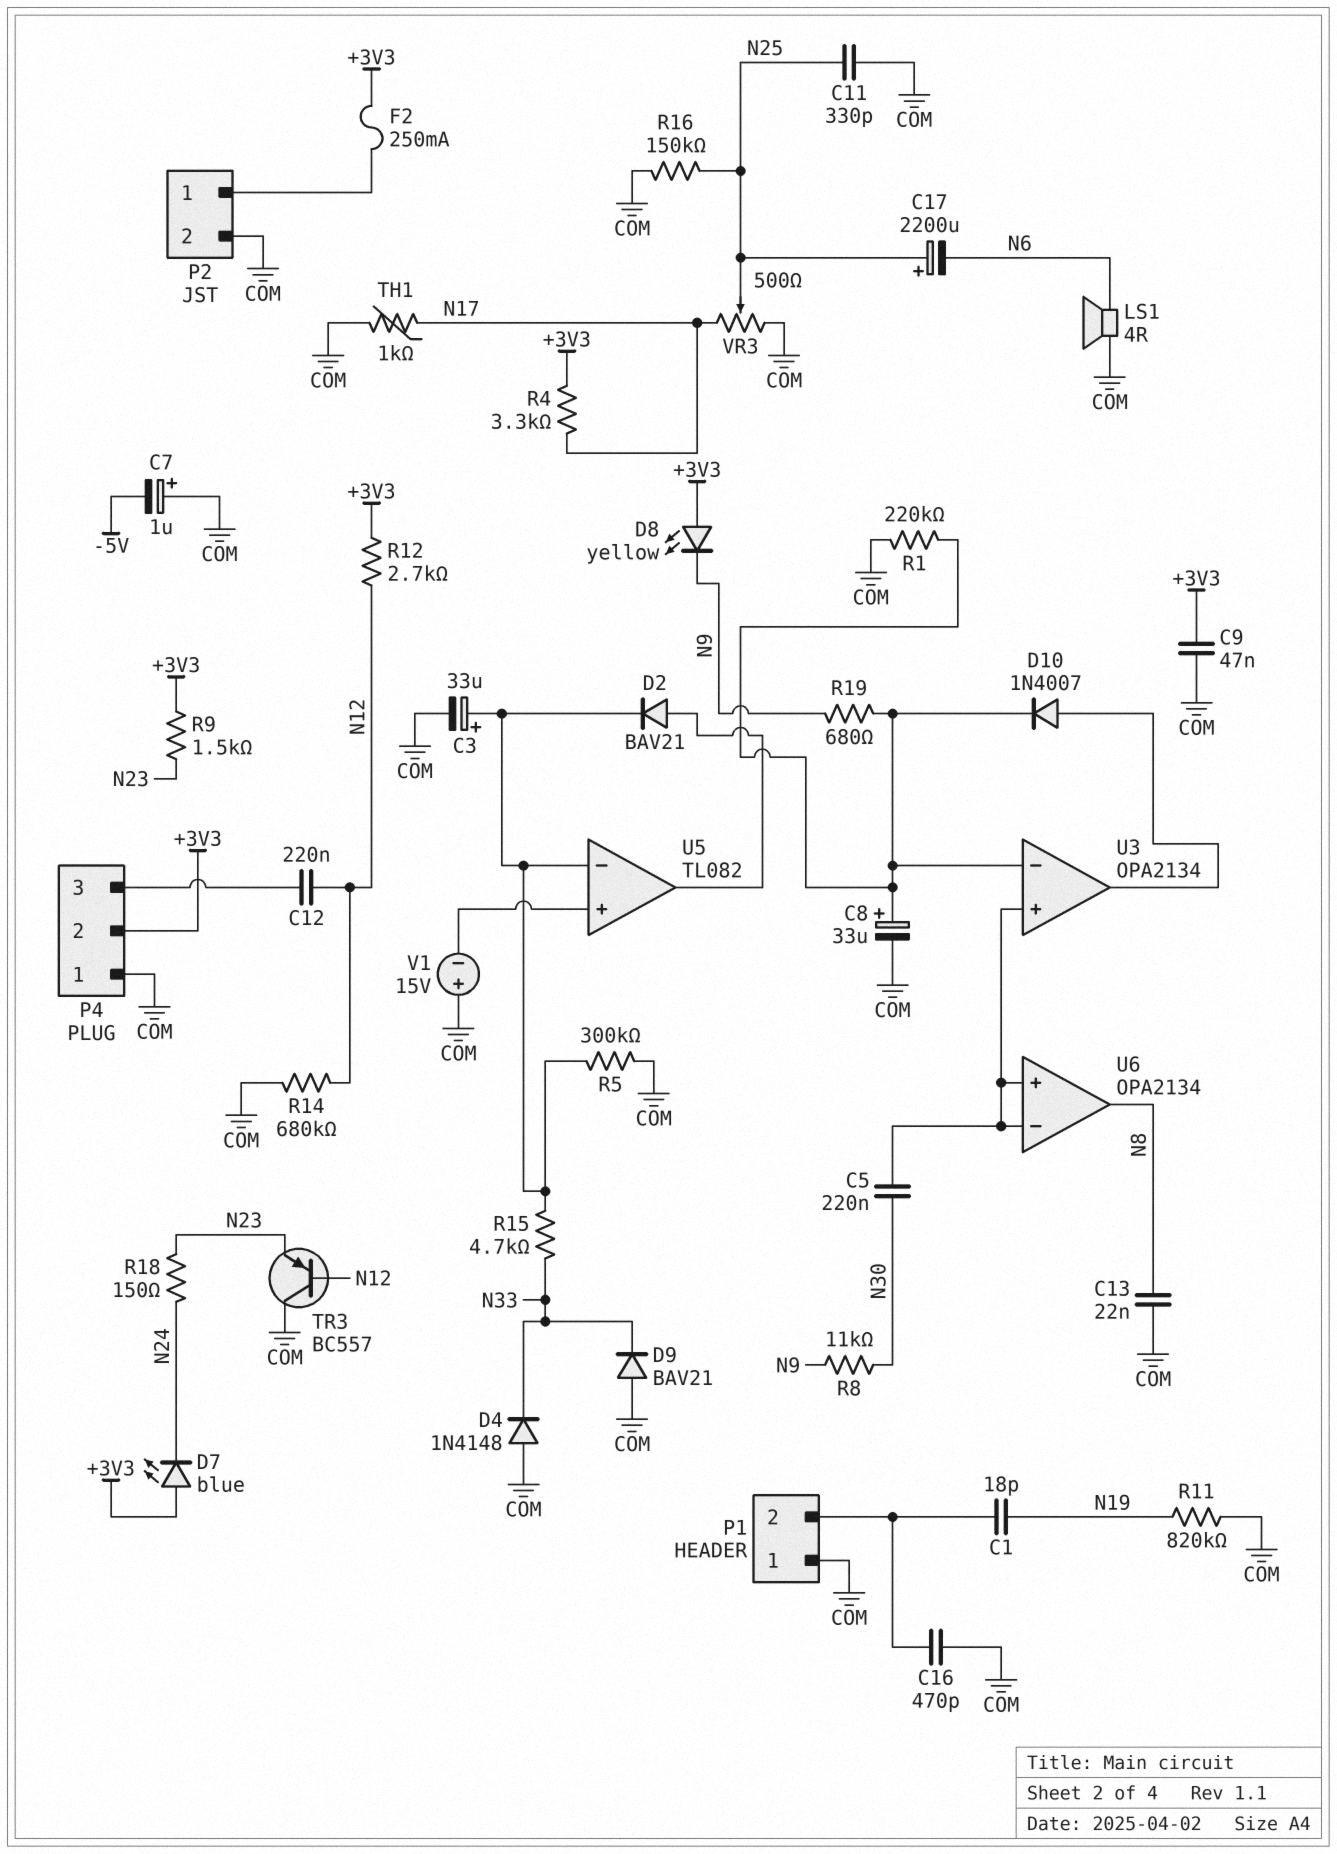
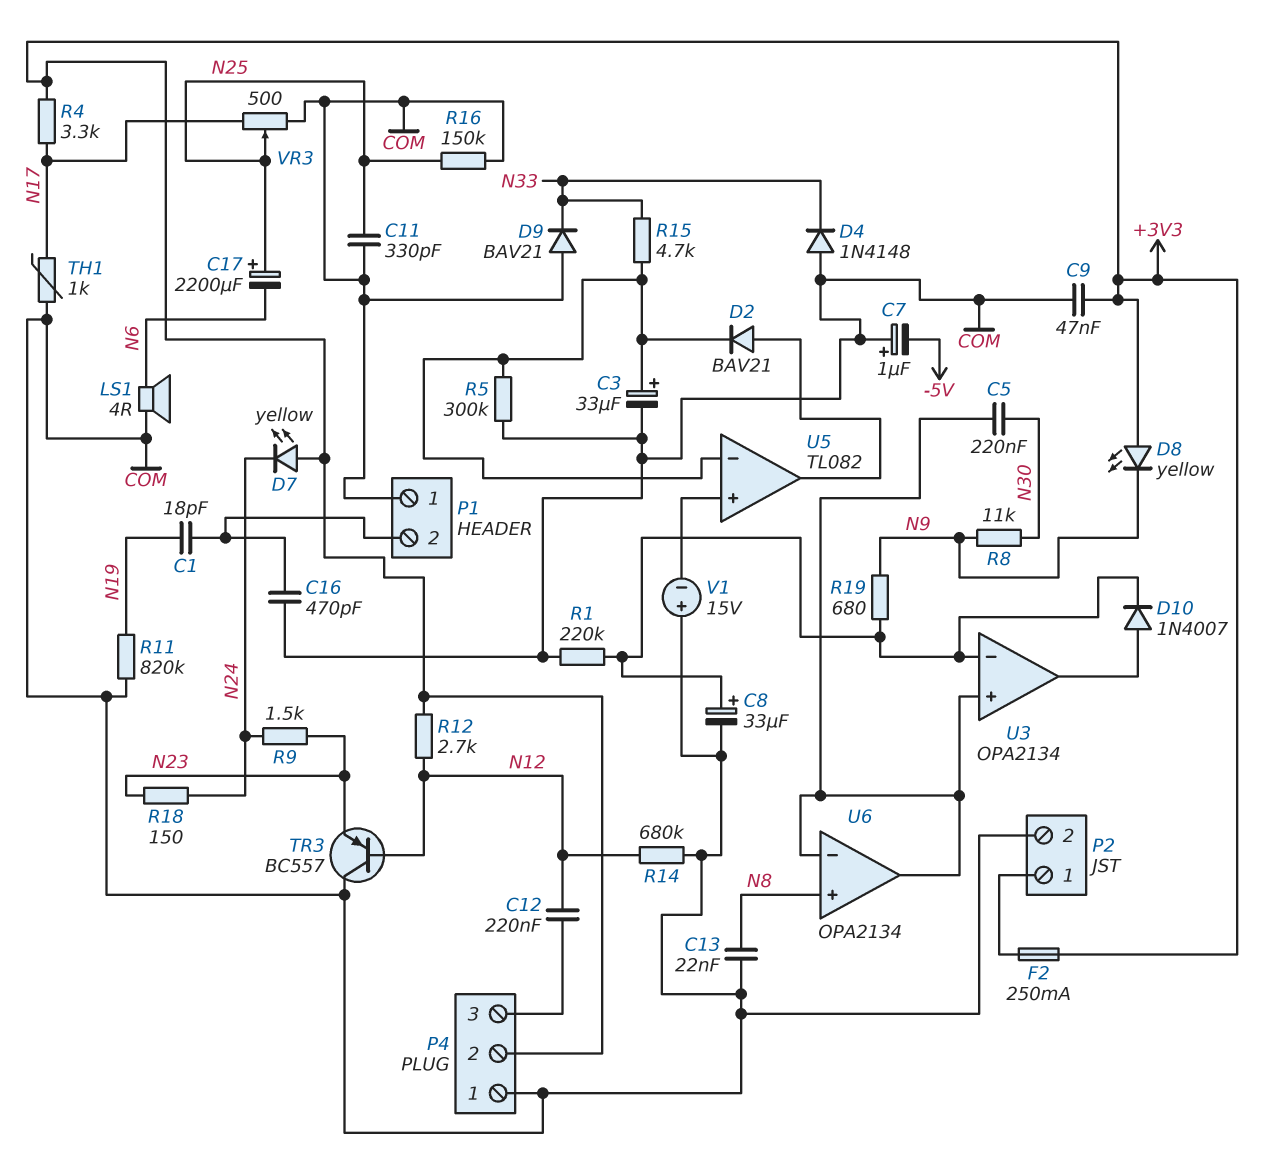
D7: LED blue (A +3V3, K N24) -> LED yellow (A +3V3, K N24)
R9: 1.5k (+3V3, N23) -> 1.5k (N23, N24)
U6 pin in+: U3/in+ -> N8
U6 pin out: N8 -> U3/in+

